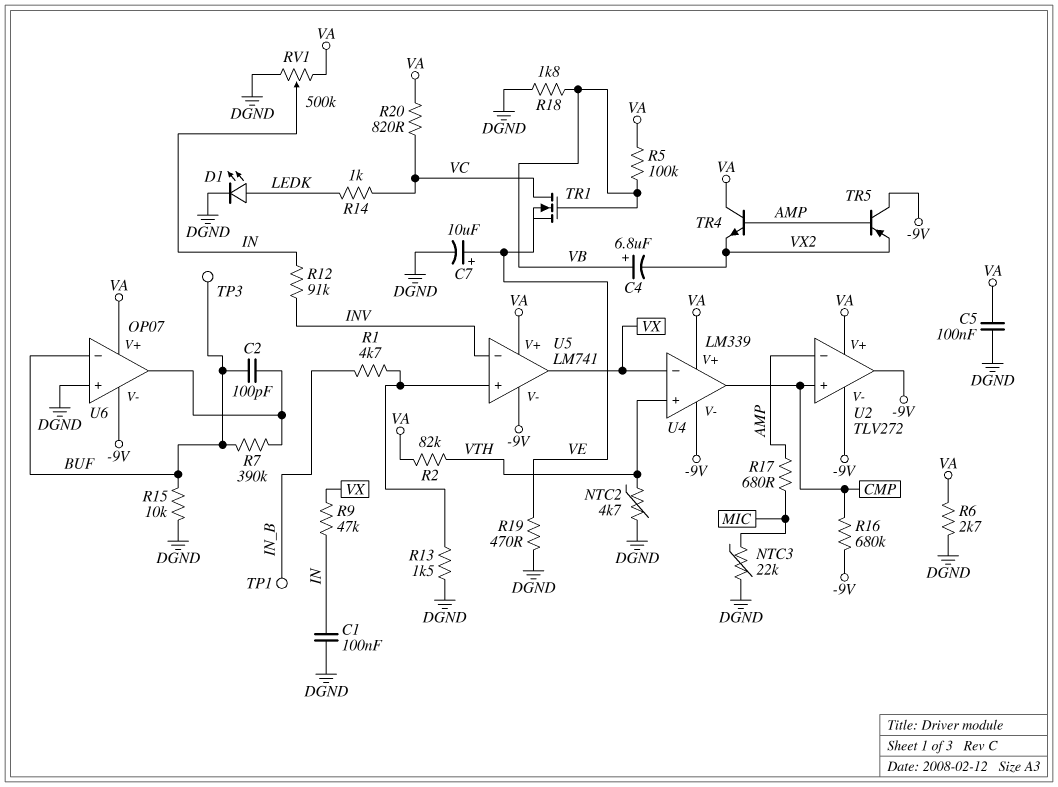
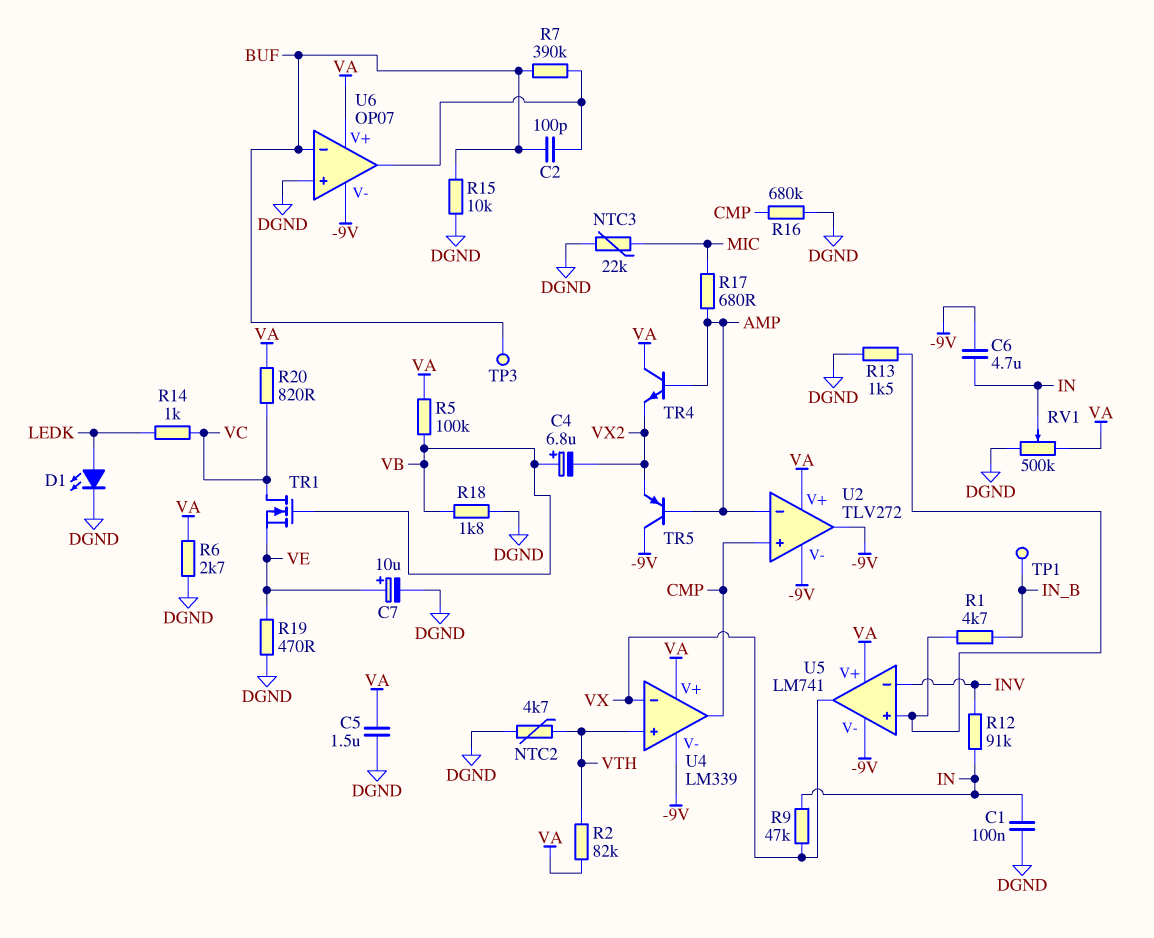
C5: 100nF (DGND, VA) -> 1.5uF (DGND, VA)
C6: none -> 4.7uF (-9V, IN)
R16: 680k (-9V, CMP) -> 680k (CMP, DGND)

